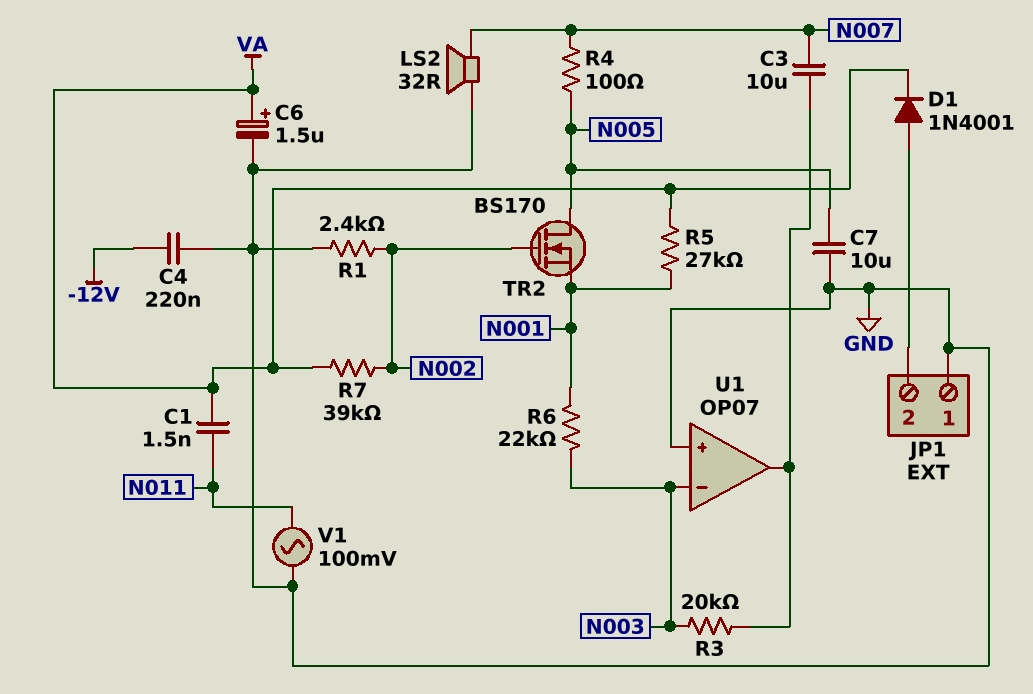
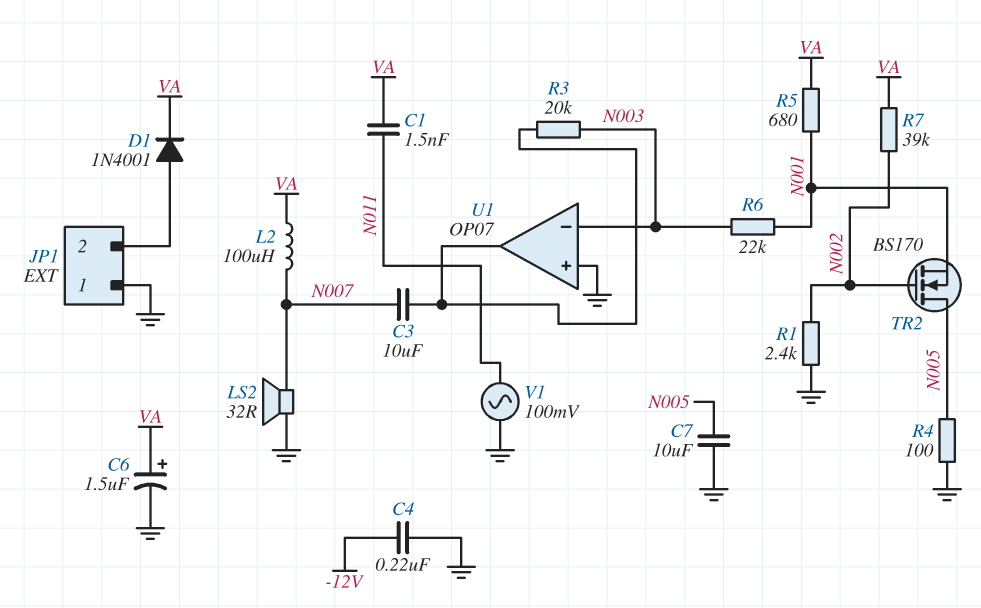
L2: none -> 100uH (N007, VA)
R4: 100 (N005, N007) -> 100 (GND, N005)
R5: 27k (N001, VA) -> 680 (N001, VA)

